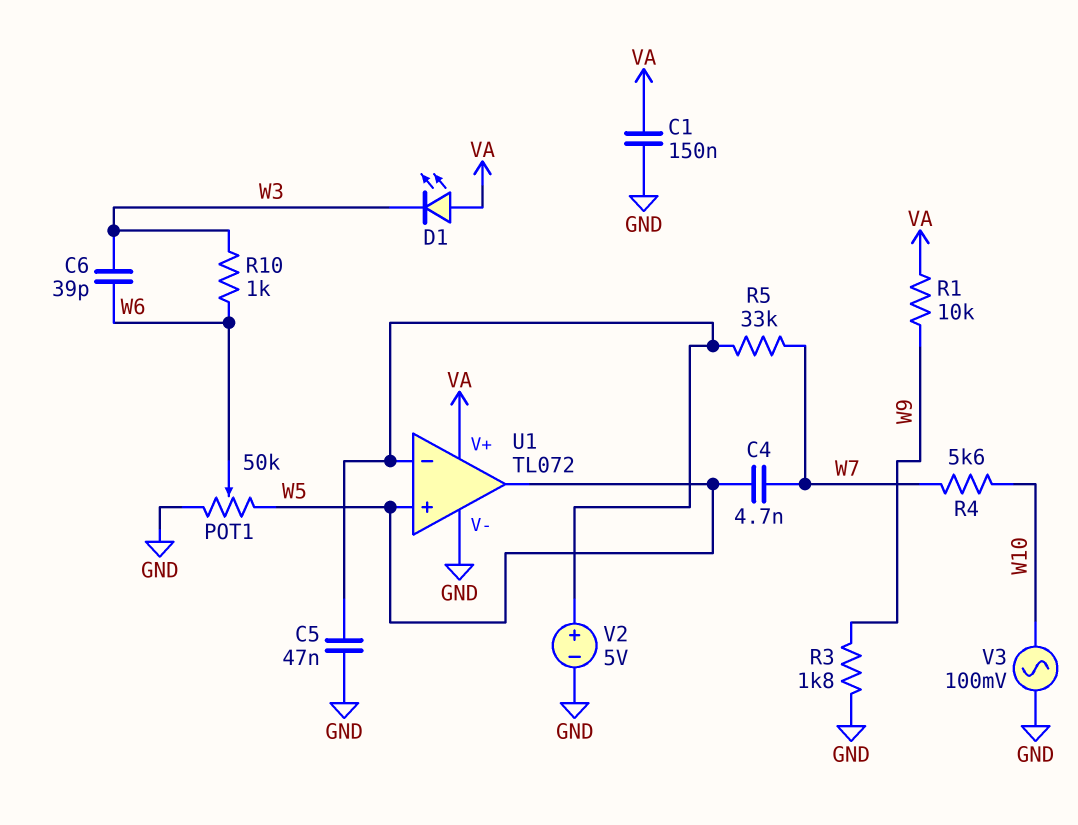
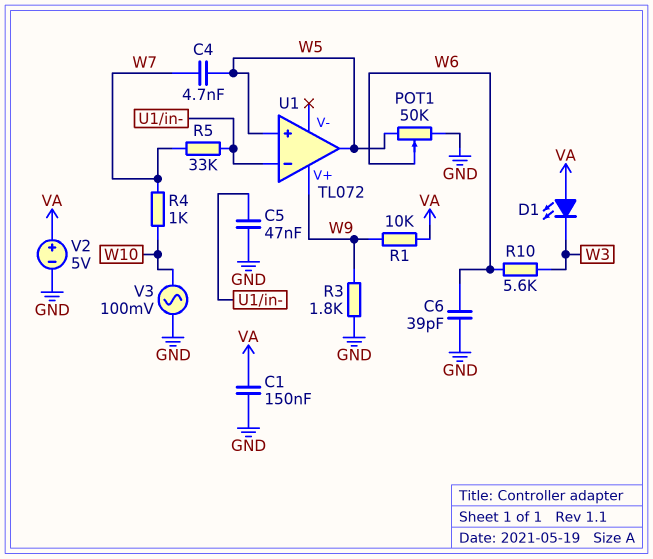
C6: 39pF (W3, W6) -> 39pF (GND, W6)
R4: 5.6k (W7, W10) -> 1k (W7, W10)
R10: 1k (W3, W6) -> 5.6k (W3, W6)
U1 pin V+: VA -> W9
U1 pin V-: GND -> none
V2: 5V (plus U1/in-, minus GND) -> 5V (plus VA, minus GND)

